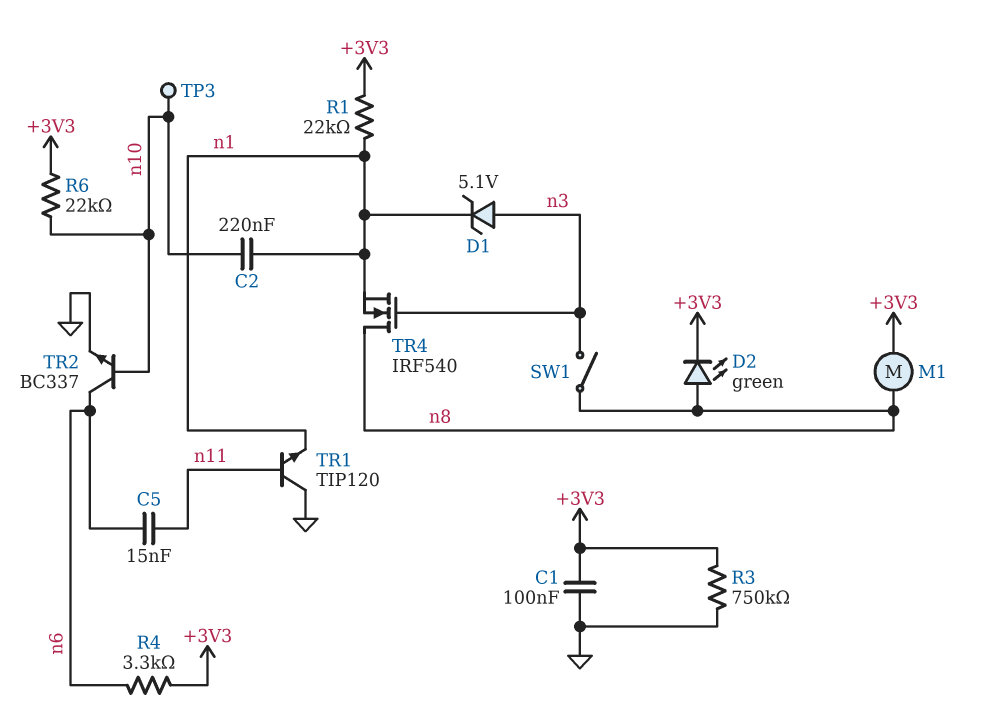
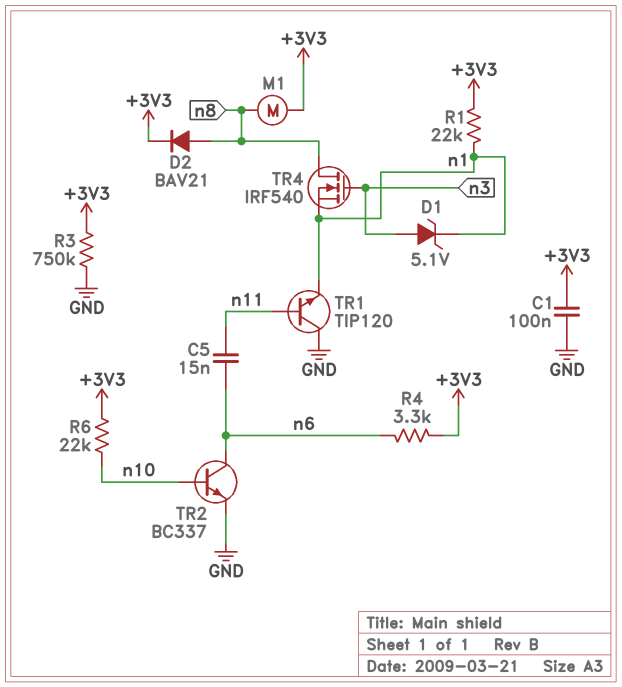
C2: 220nF (n1, n10) -> none
D2: LED green (A n8, K +3V3) -> diode BAV21 (A n8, K +3V3)
SW1: switch (n3, n8) -> none
TP3: test point (n10) -> none

